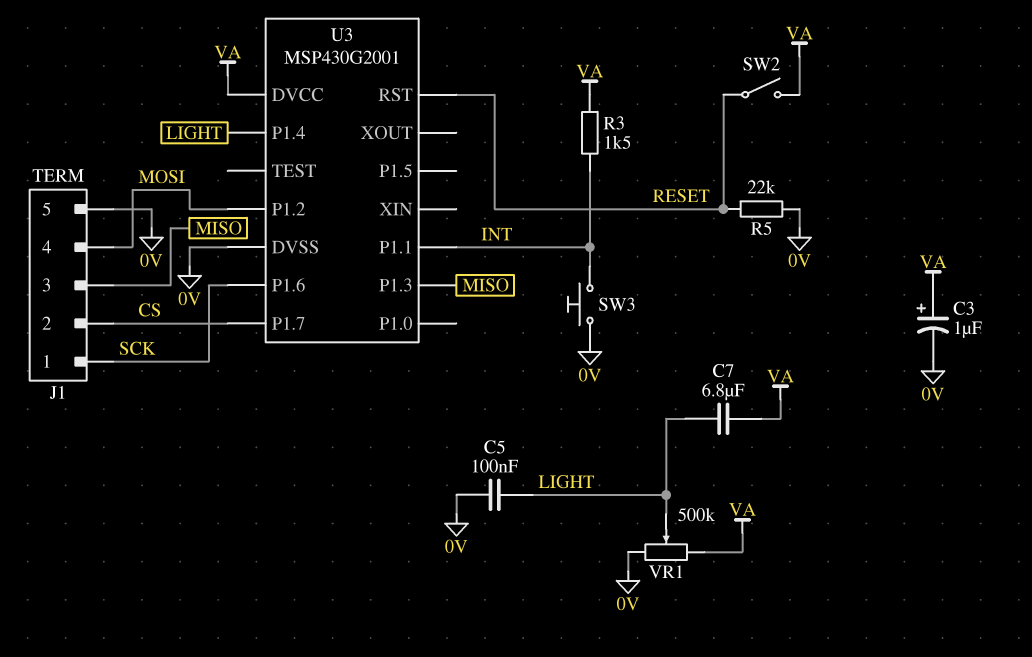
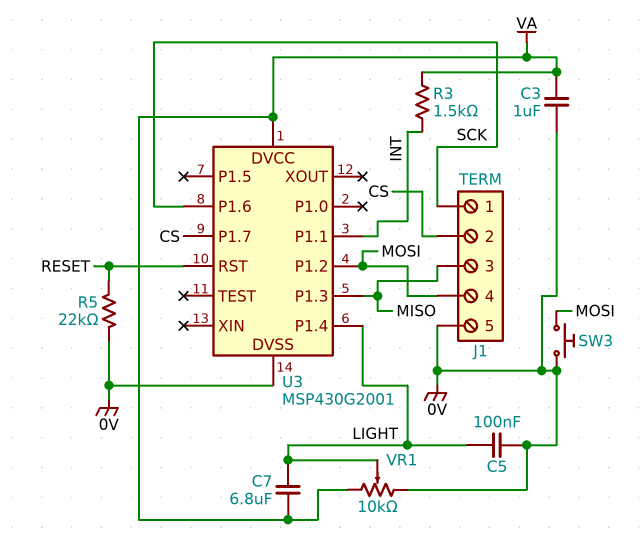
C3: 1uF (plus VA, minus 0V) -> 1uF (0V, VA)
SW2: switch (RESET, VA) -> none
SW3: button (0V, INT) -> button (0V, MOSI)
VR1: 500k (0V, VA, wiper LIGHT) -> 10k (0V, VA, wiper LIGHT)

